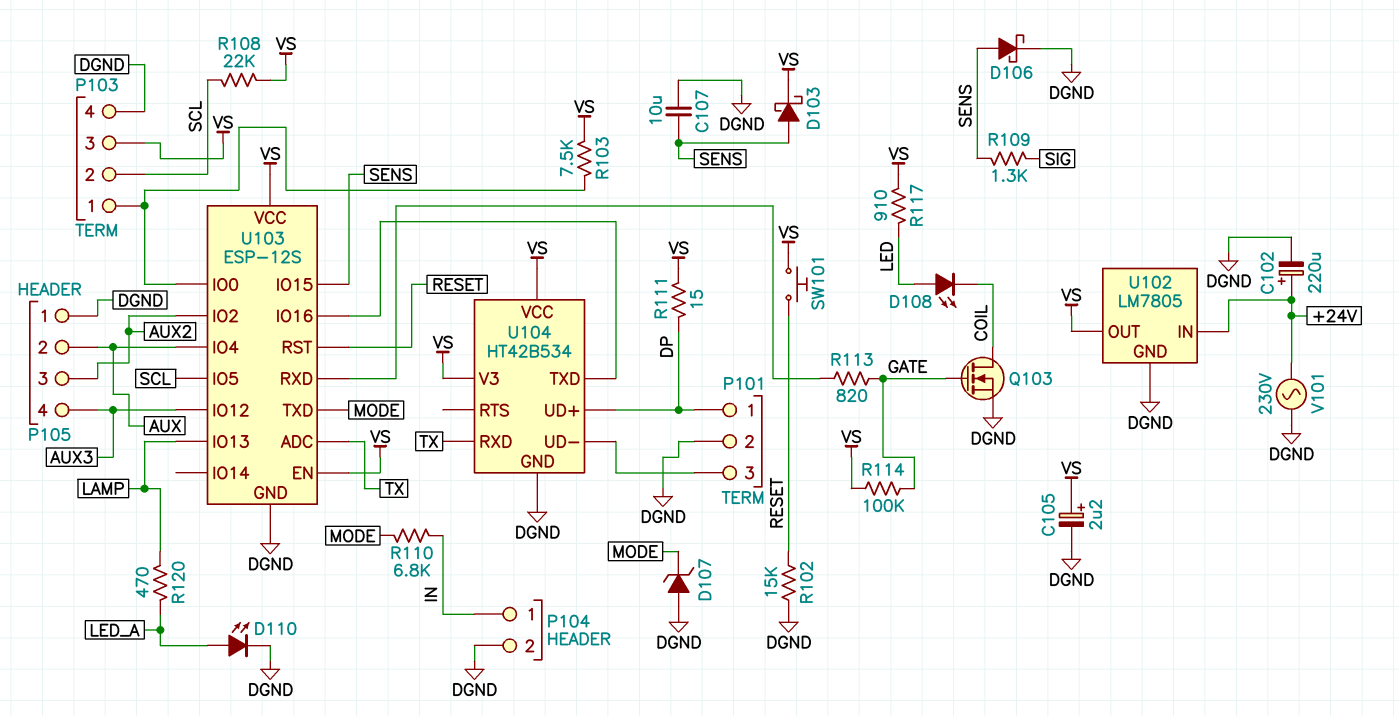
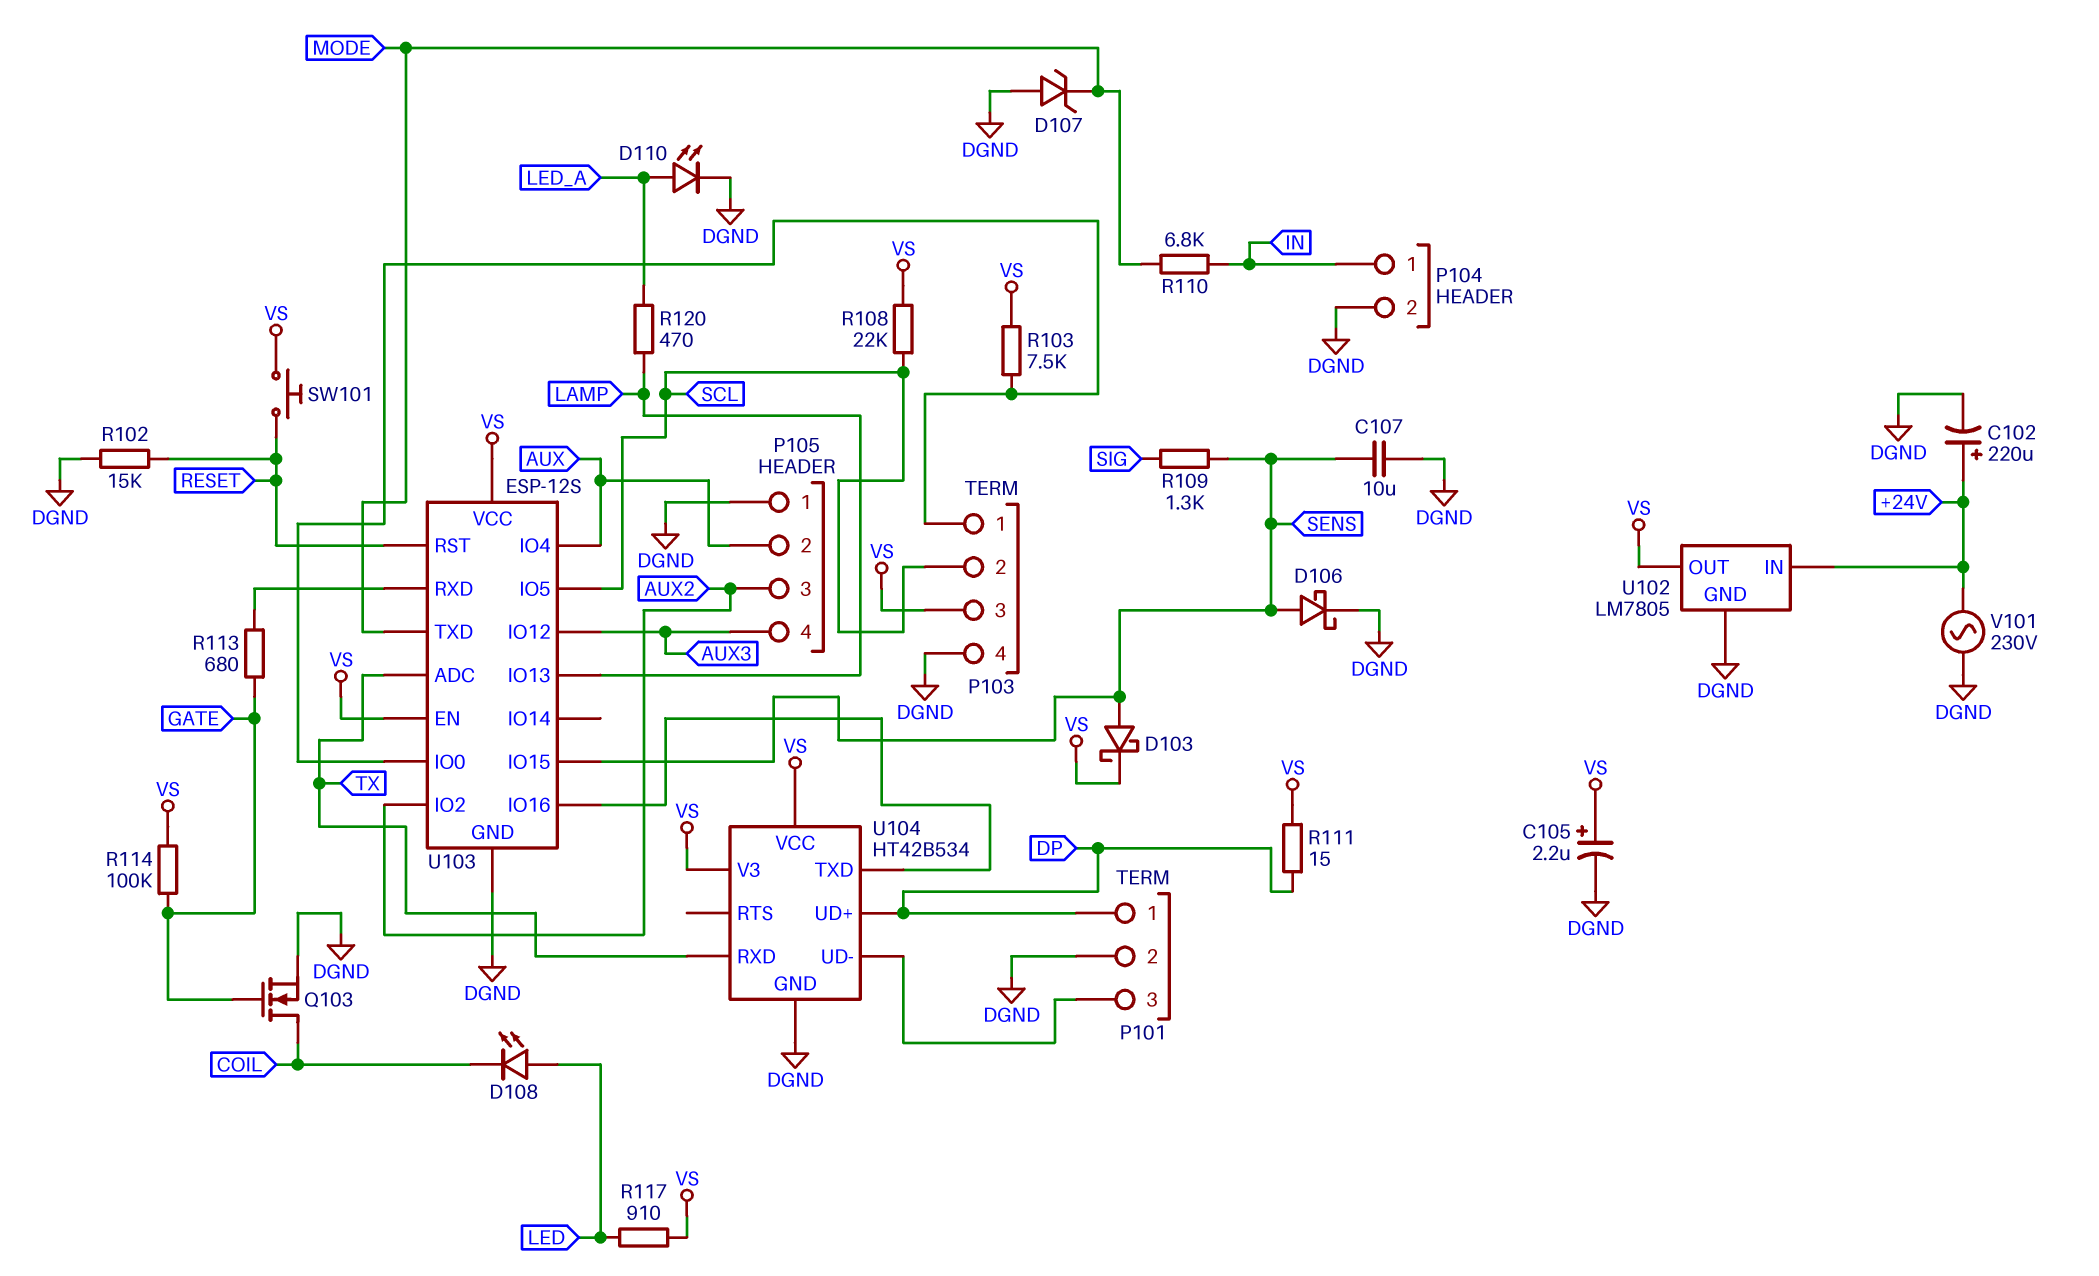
R113: 820 (GATE, U103/RXD) -> 680 (GATE, U103/RXD)

